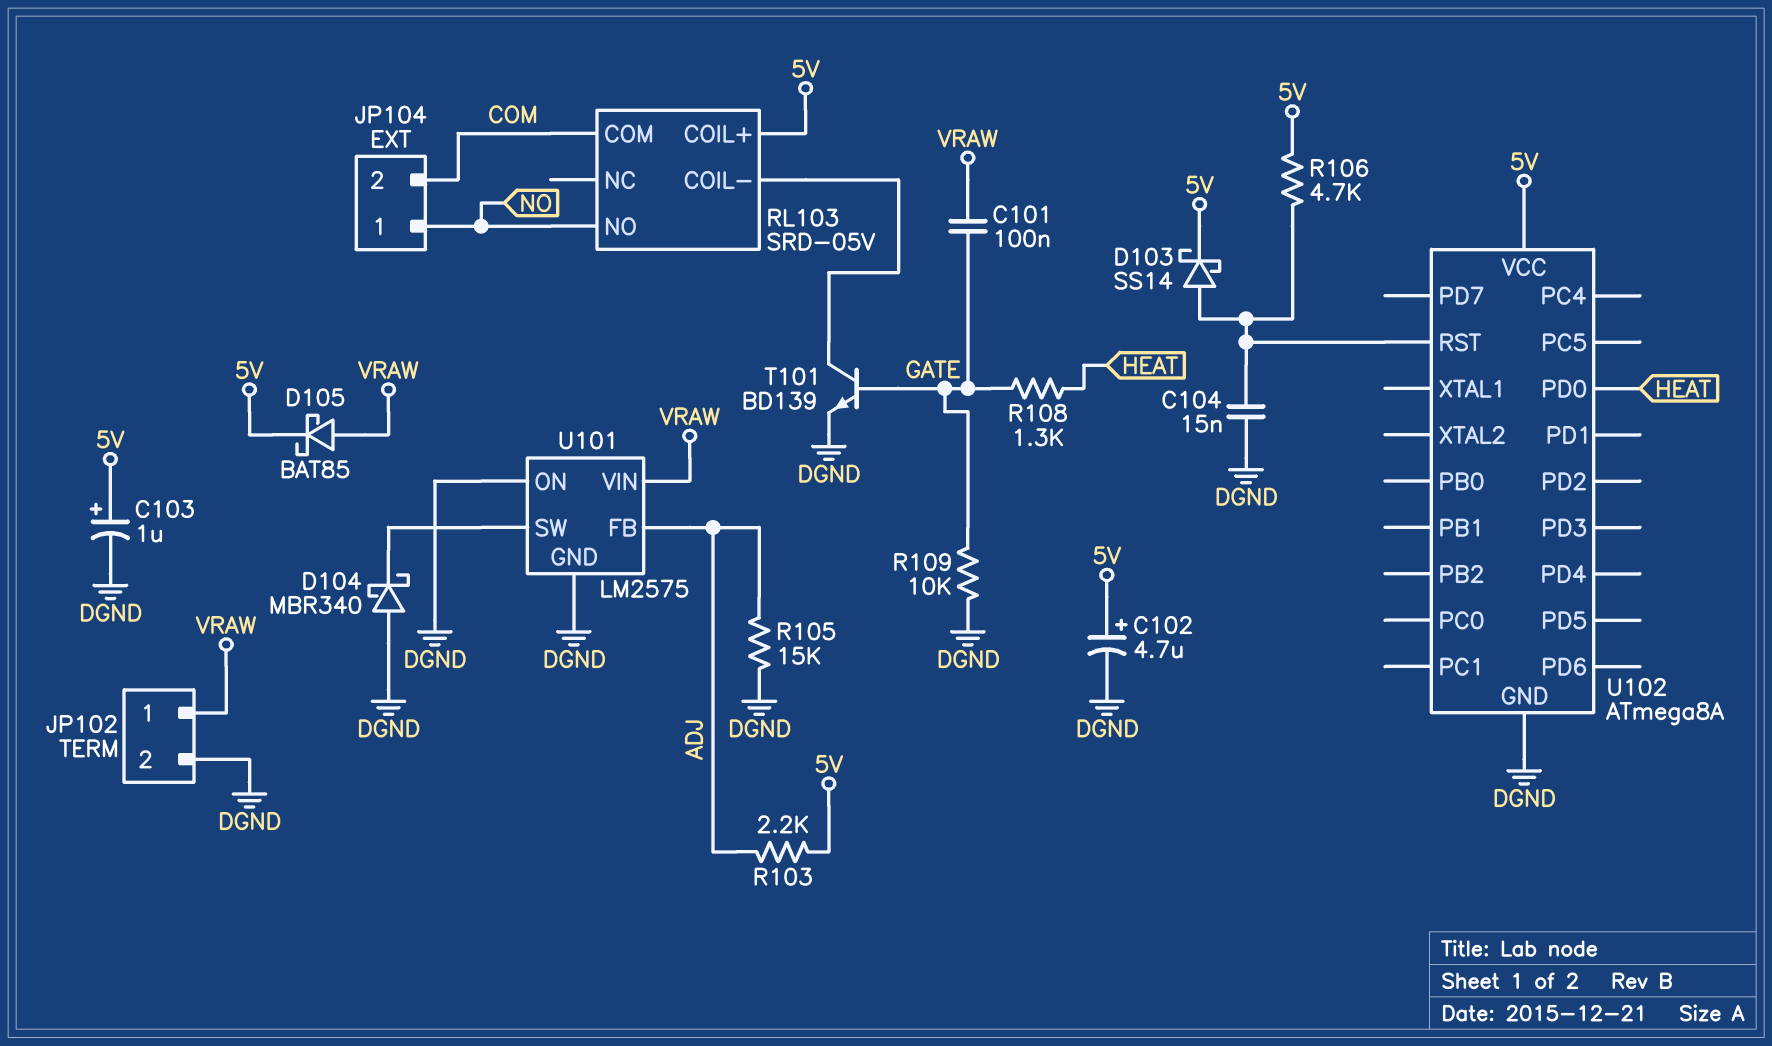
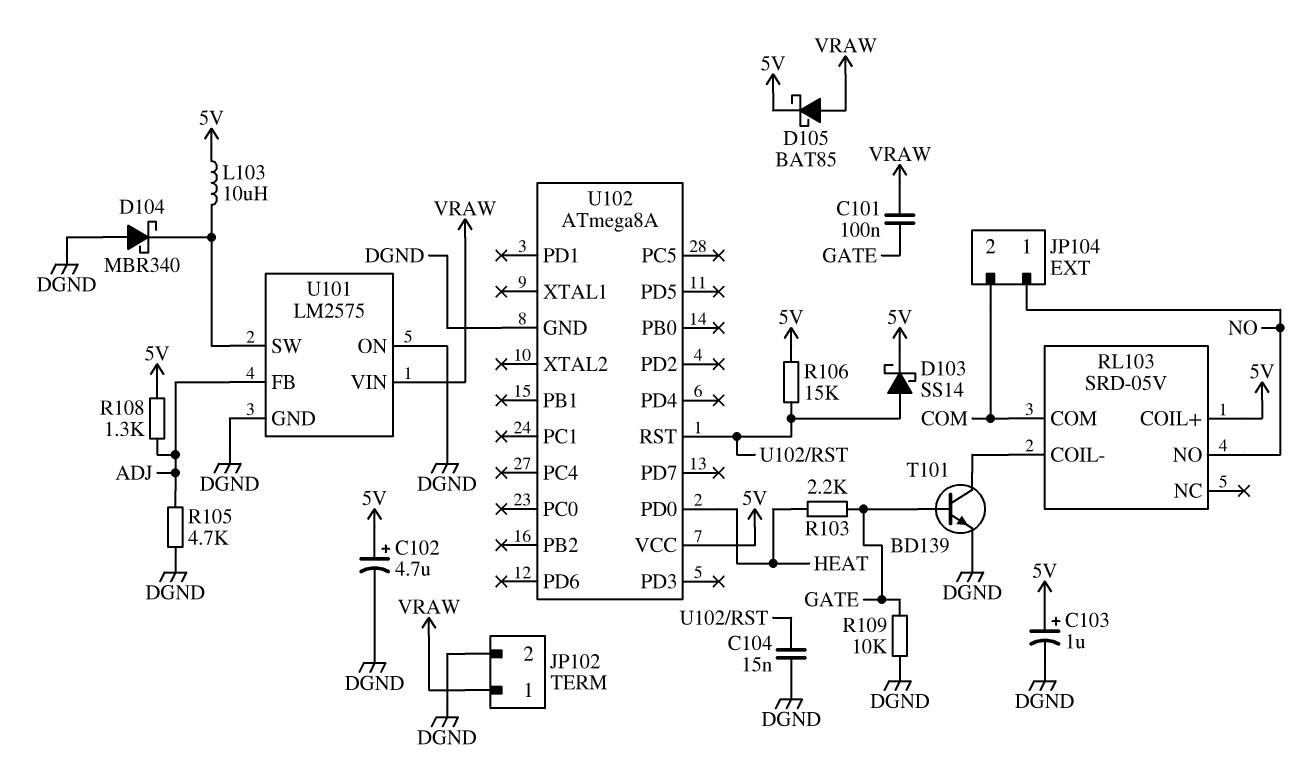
L103: none -> 10uH (5V, U101/SW)
R103: 2.2k (5V, ADJ) -> 2.2k (GATE, HEAT)
R105: 15k (ADJ, DGND) -> 4.7k (ADJ, DGND)
R106: 4.7k (5V, U102/RST) -> 15k (5V, U102/RST)
R108: 1.3k (GATE, HEAT) -> 1.3k (5V, ADJ)

